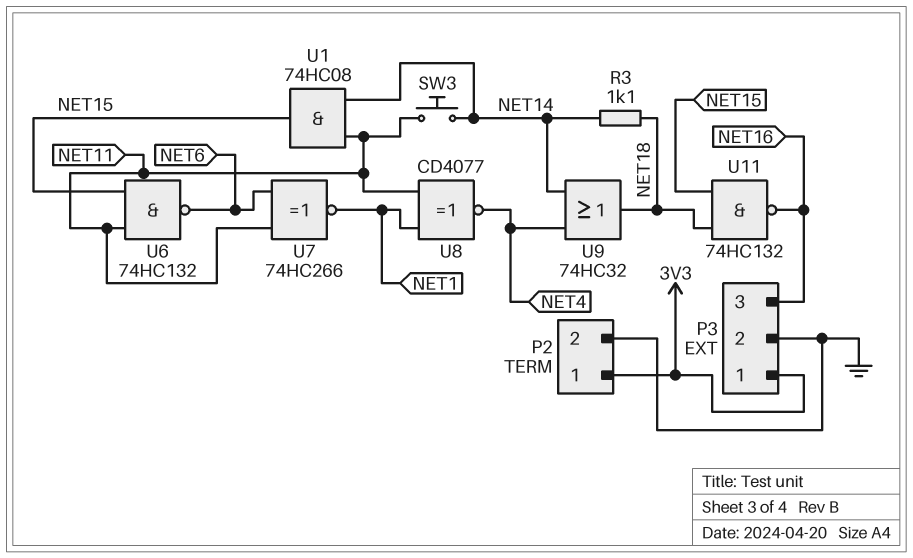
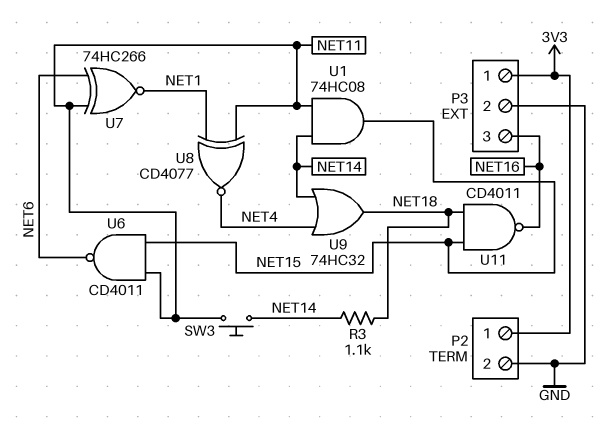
U6: NAND 74HC132 (in NET11, in NET15, out NET6) -> NAND CD4011 (in NET11, in NET15, out NET6)
U11: NAND 74HC132 (in NET15, in NET18, out NET16) -> NAND CD4011 (in NET15, in NET18, out NET16)

